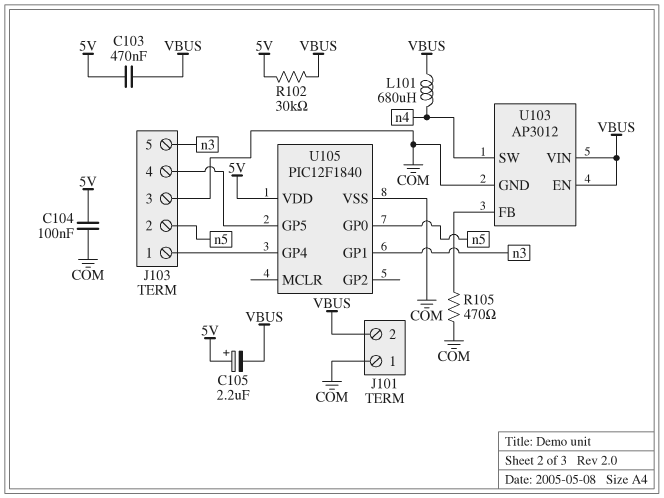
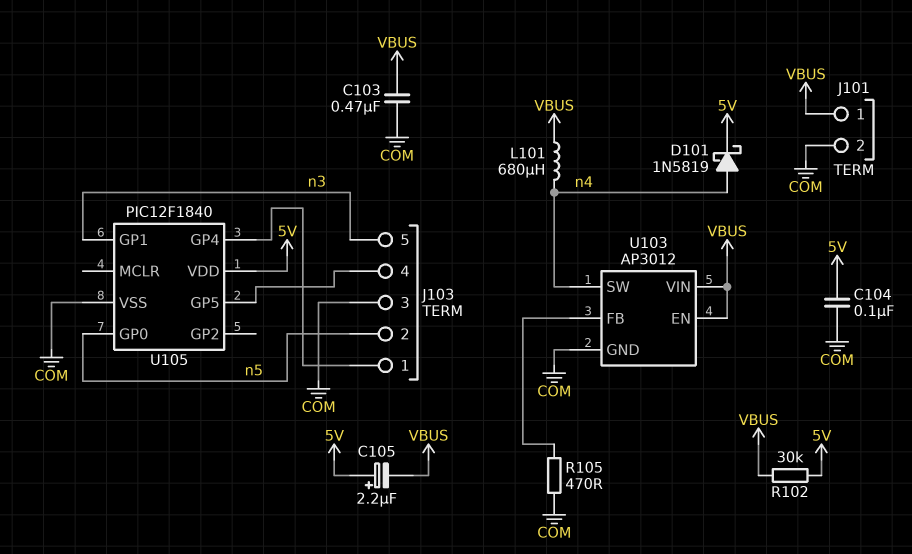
C103: 470nF (5V, VBUS) -> 470nF (COM, VBUS)
D101: none -> schottky 1N5819 (A n4, K 5V)
J101 pin 1: COM -> VBUS
J101 pin 2: VBUS -> COM

